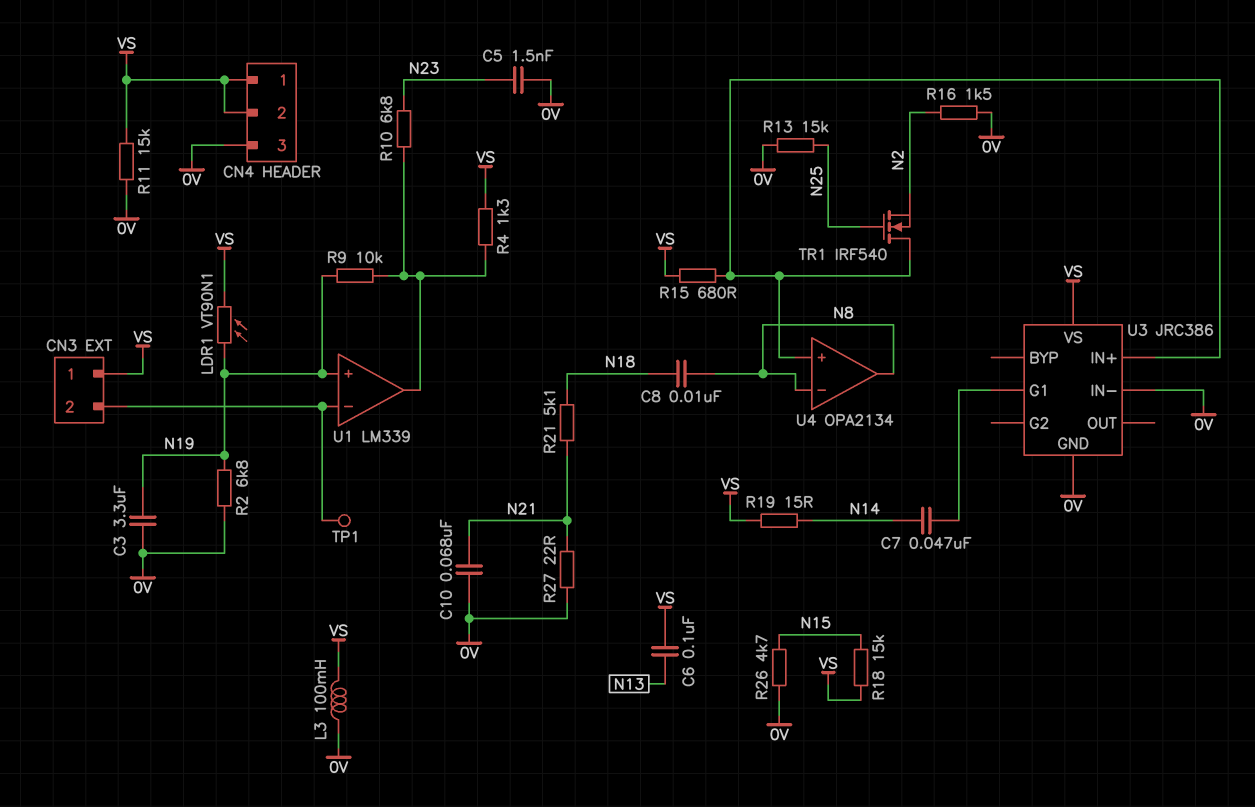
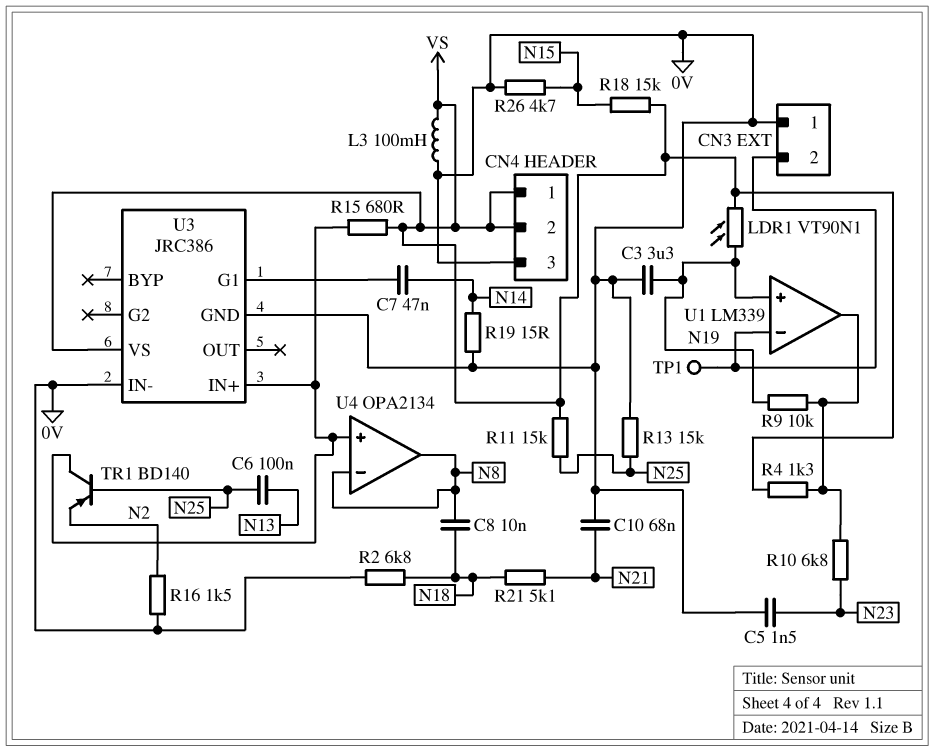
C6: 100nF (N13, VS) -> 100nF (N13, N25)
CN3 pin 1: VS -> 0V
R2: 6.8k (0V, N19) -> 6.8k (0V, N18)
R11: 15k (0V, VS) -> 15k (N25, VS)
R19: 15 (N14, VS) -> 15 (0V, N14)
R27: 22 (0V, N21) -> none
TR1: NMOS IRF540 (G N25, D U3/IN+, S N2) -> PNP BD140 (B N25, C U3/IN+, E N2)

